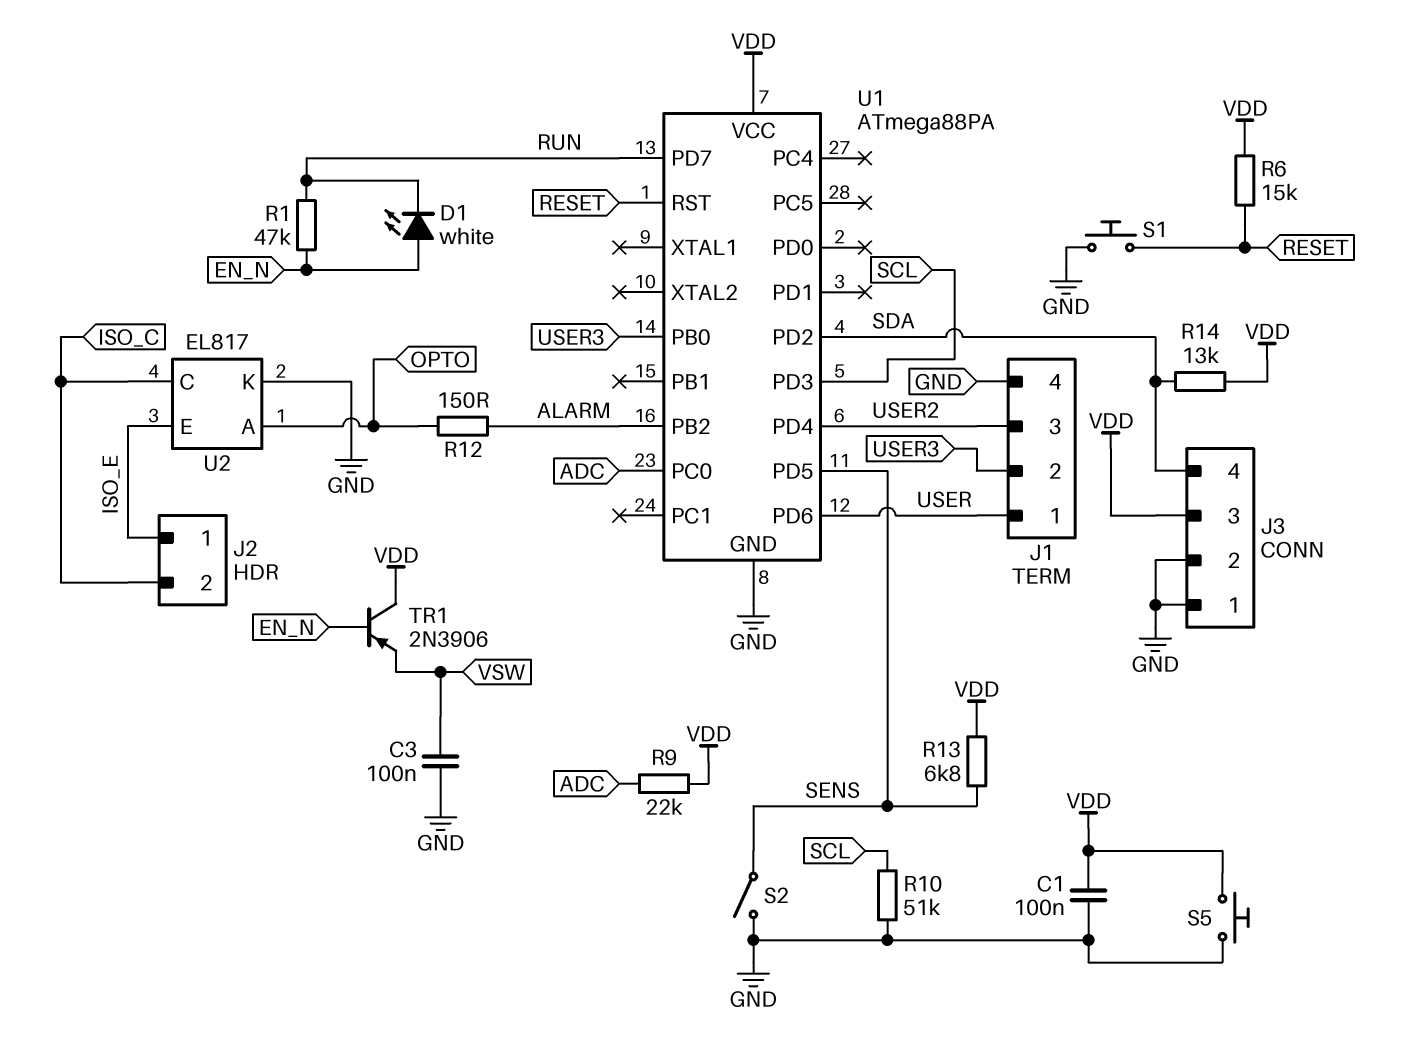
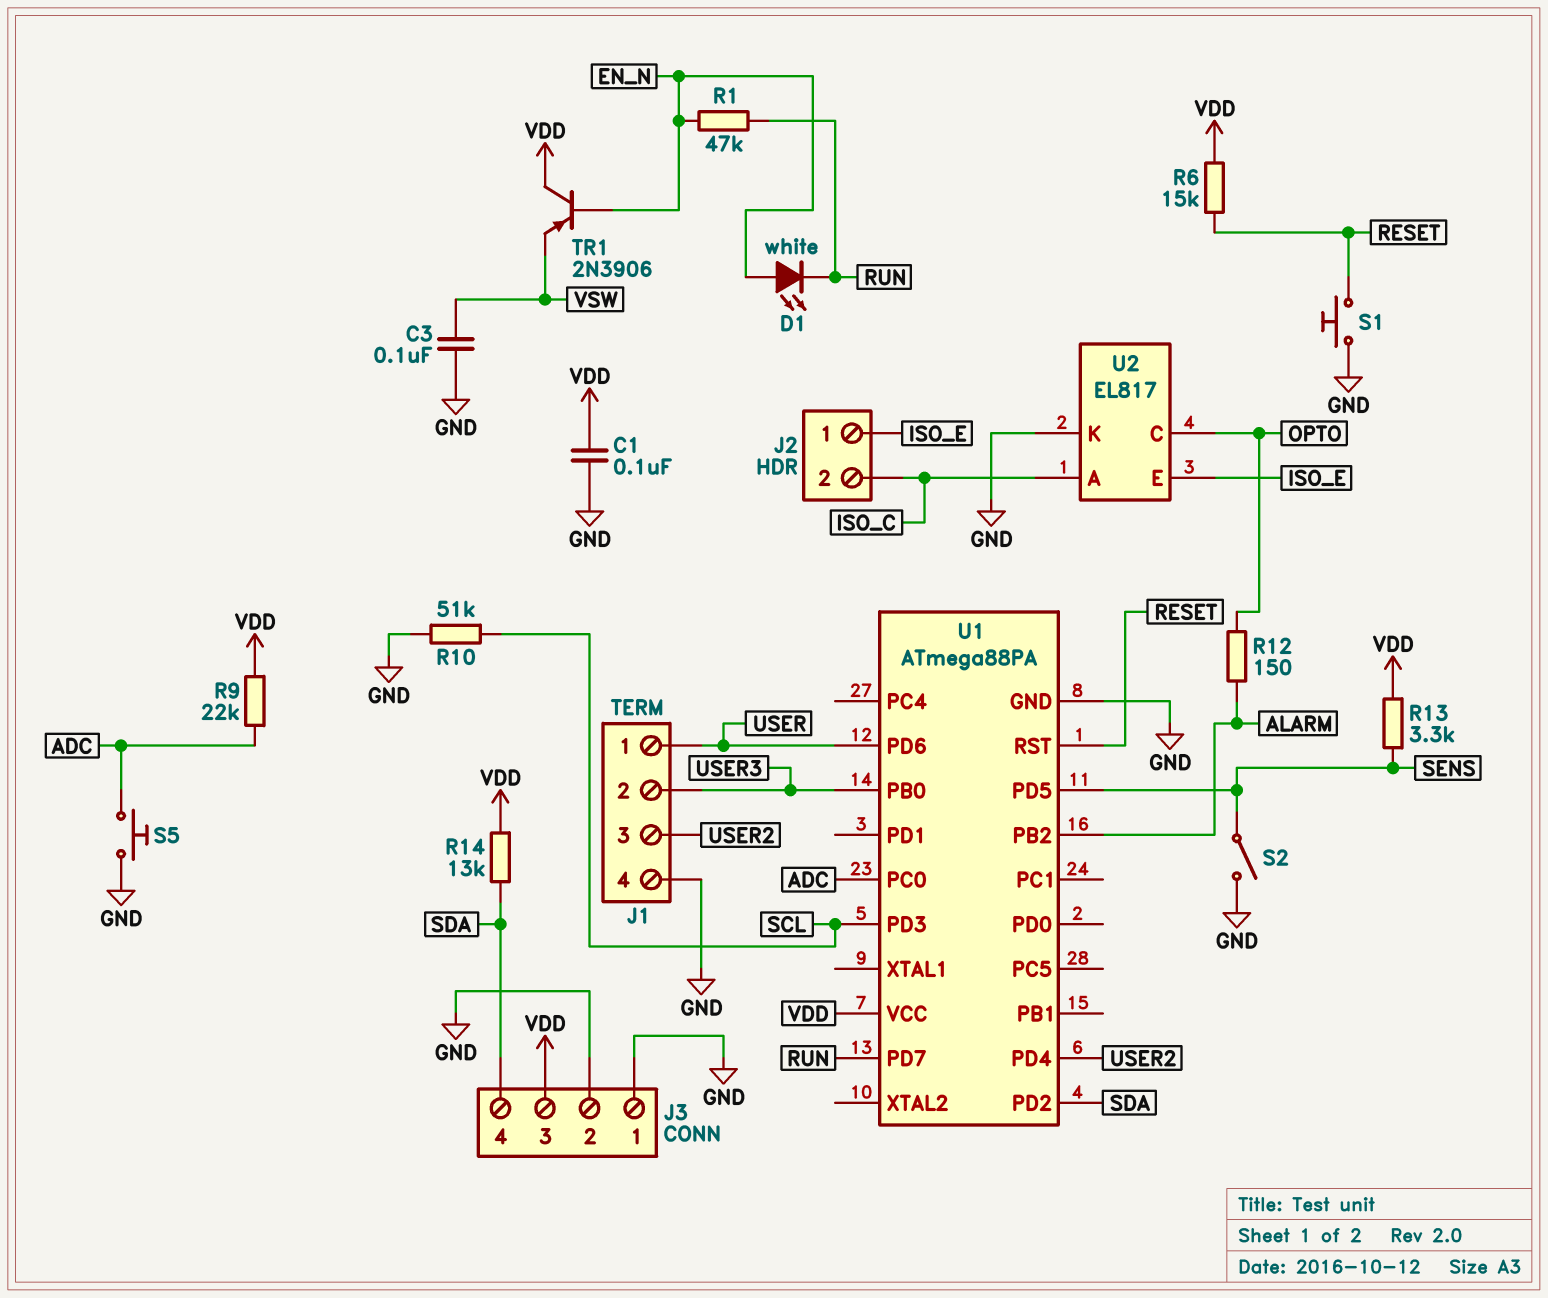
R13: 6.8k (SENS, VDD) -> 3.3k (SENS, VDD)
S5: button (GND, VDD) -> button (ADC, GND)
U2 pin A: OPTO -> ISO_C
U2 pin C: ISO_C -> OPTO

